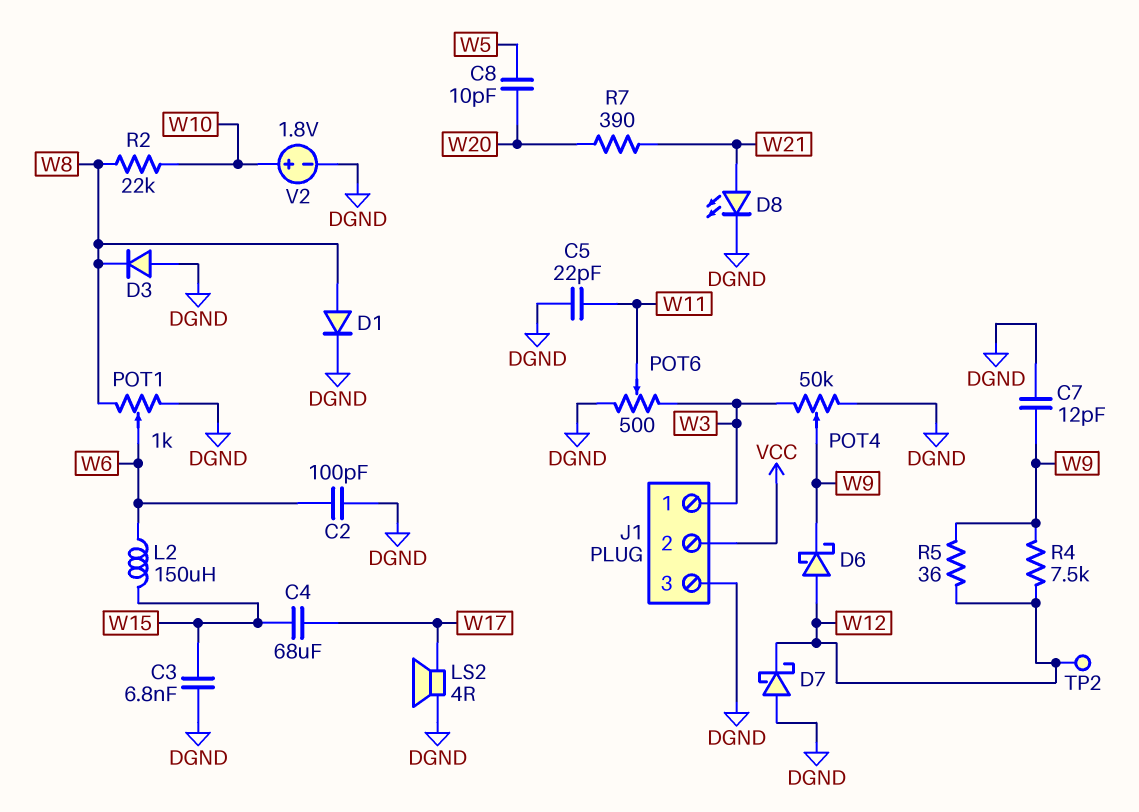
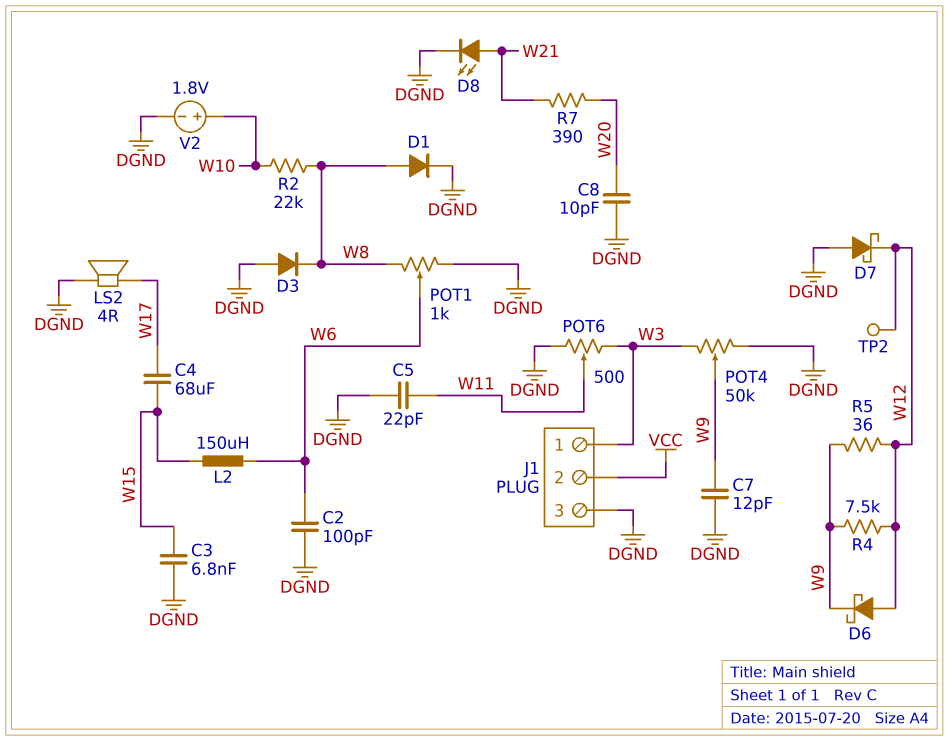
C8: 10pF (W5, W20) -> 10pF (DGND, W20)

